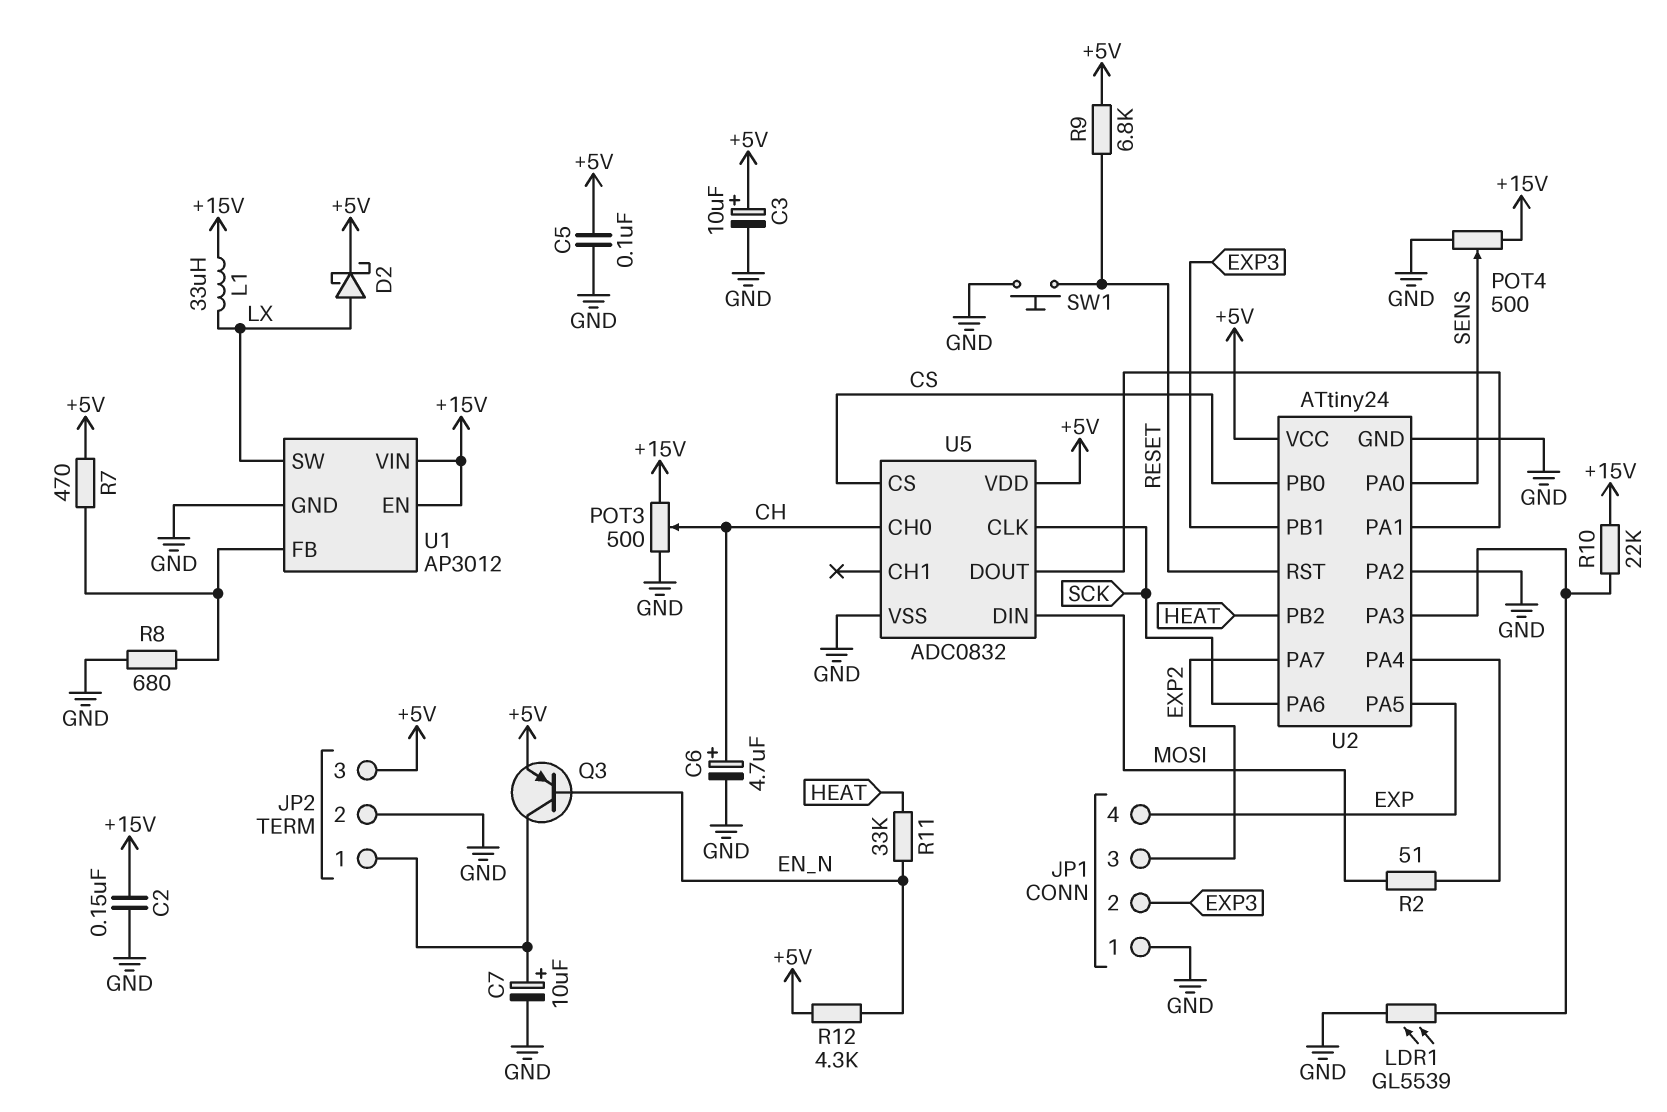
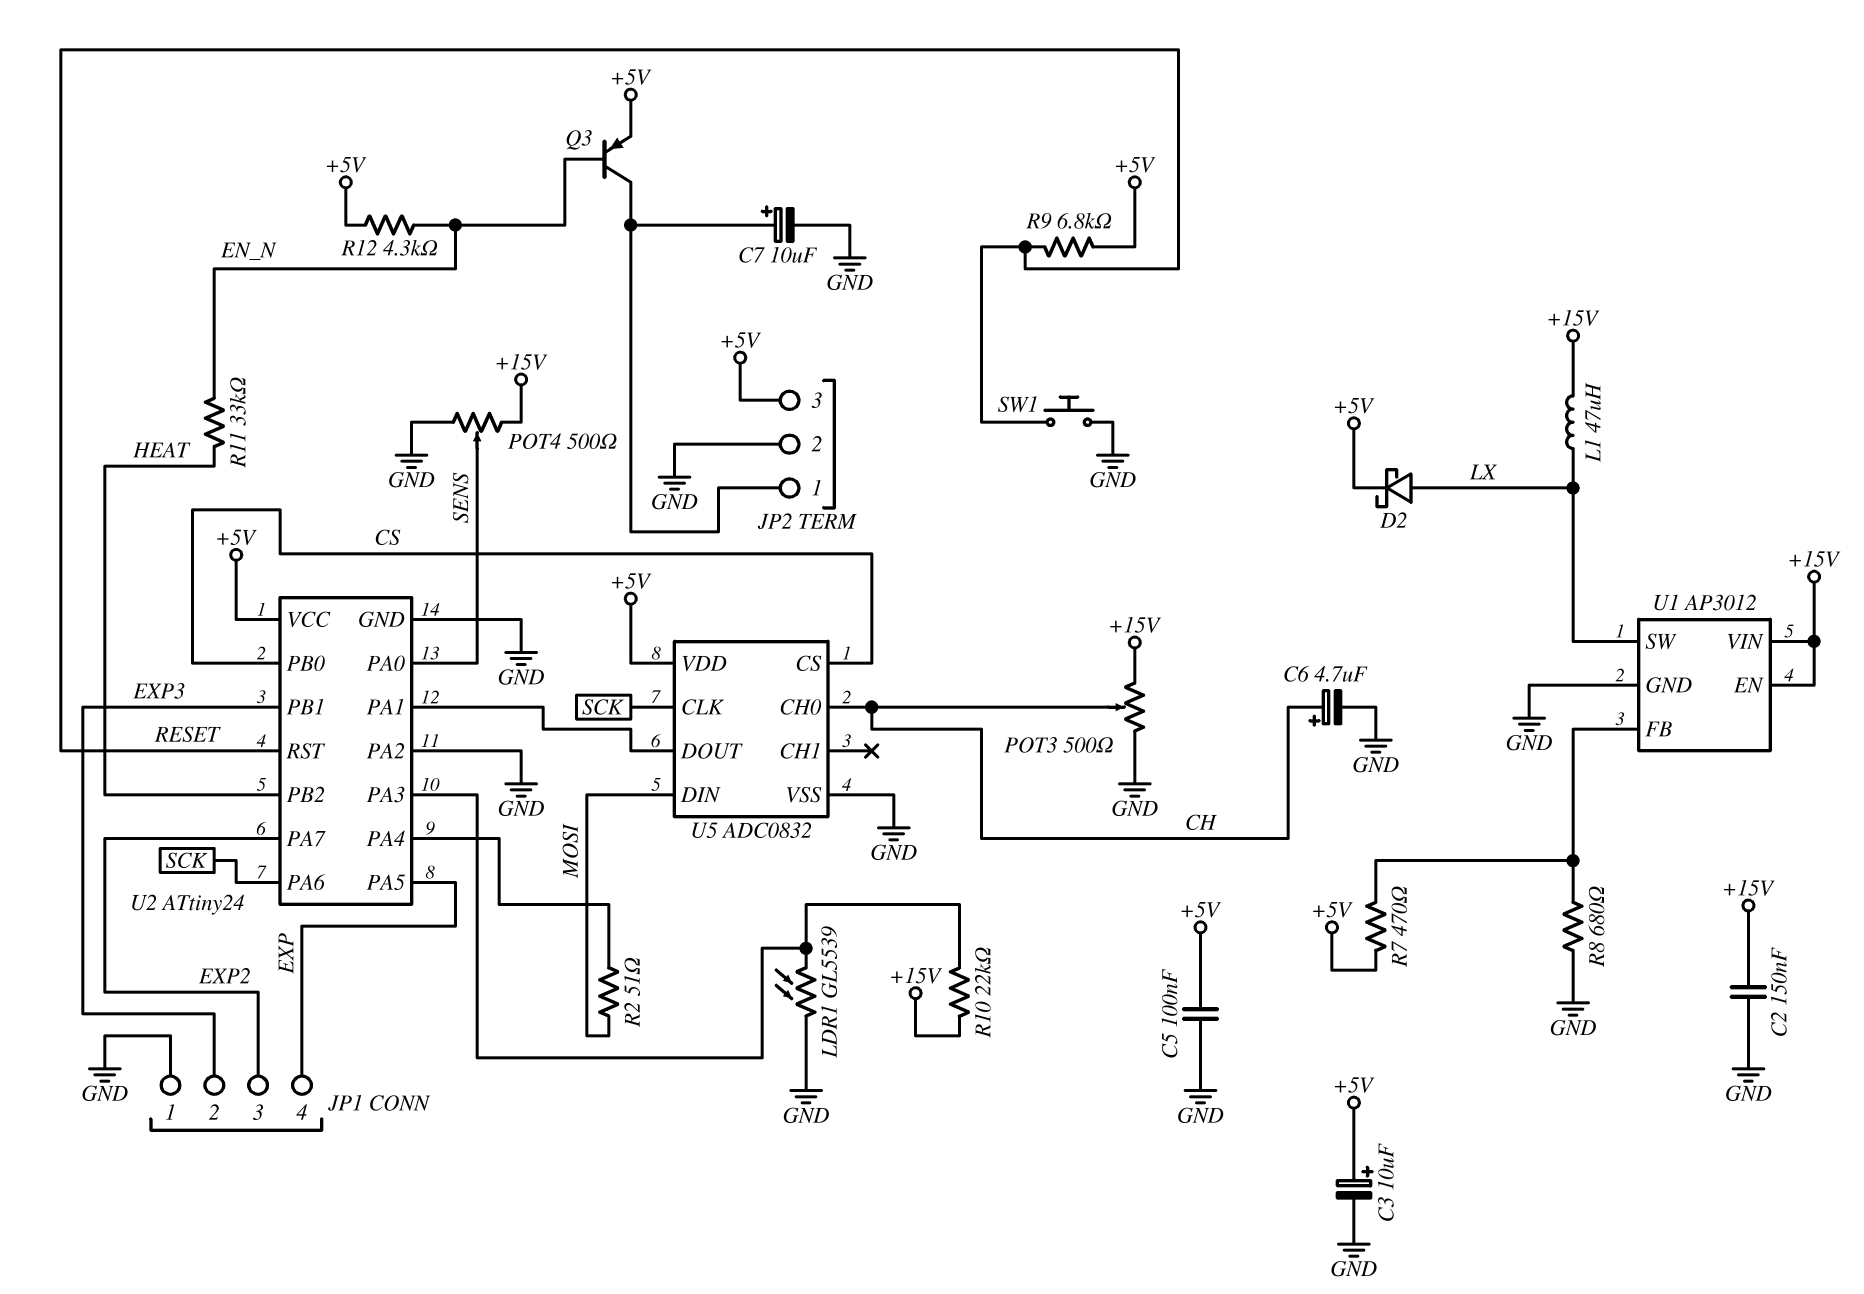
L1: 33uH (+15V, LX) -> 47uH (+15V, LX)

